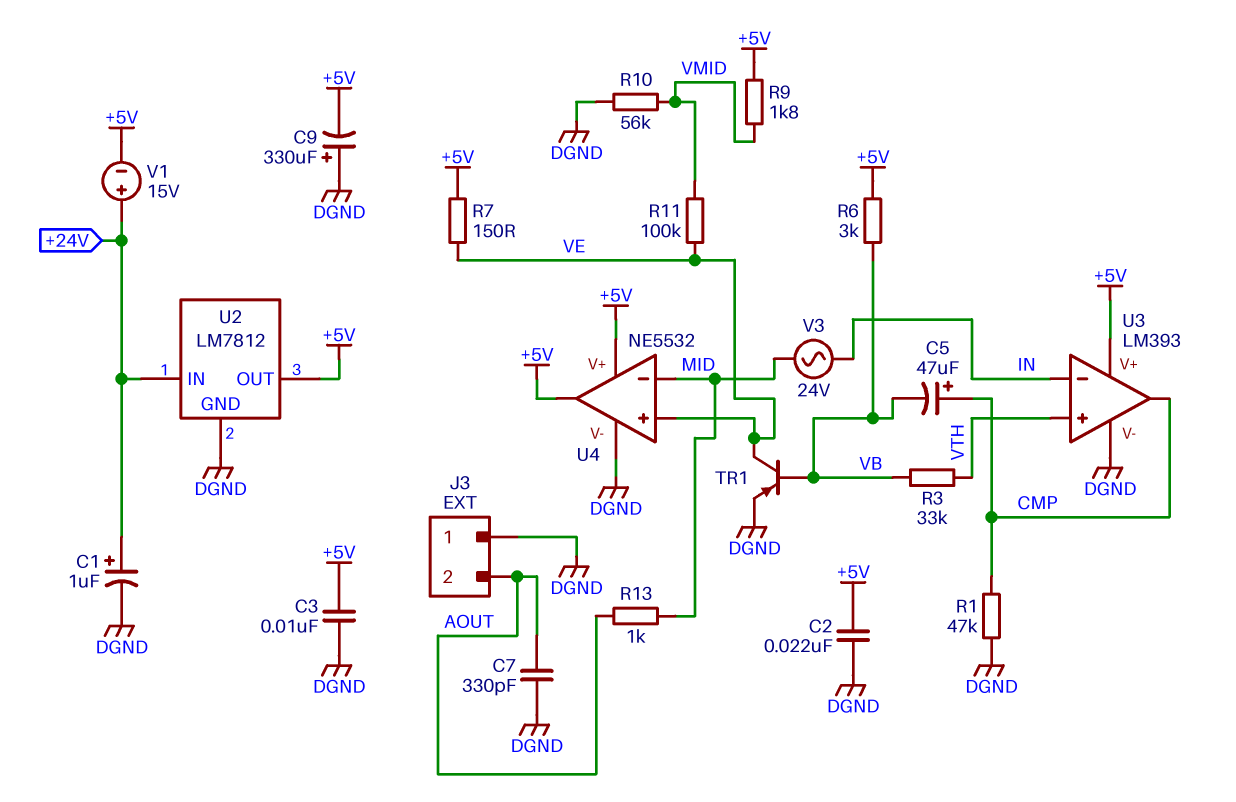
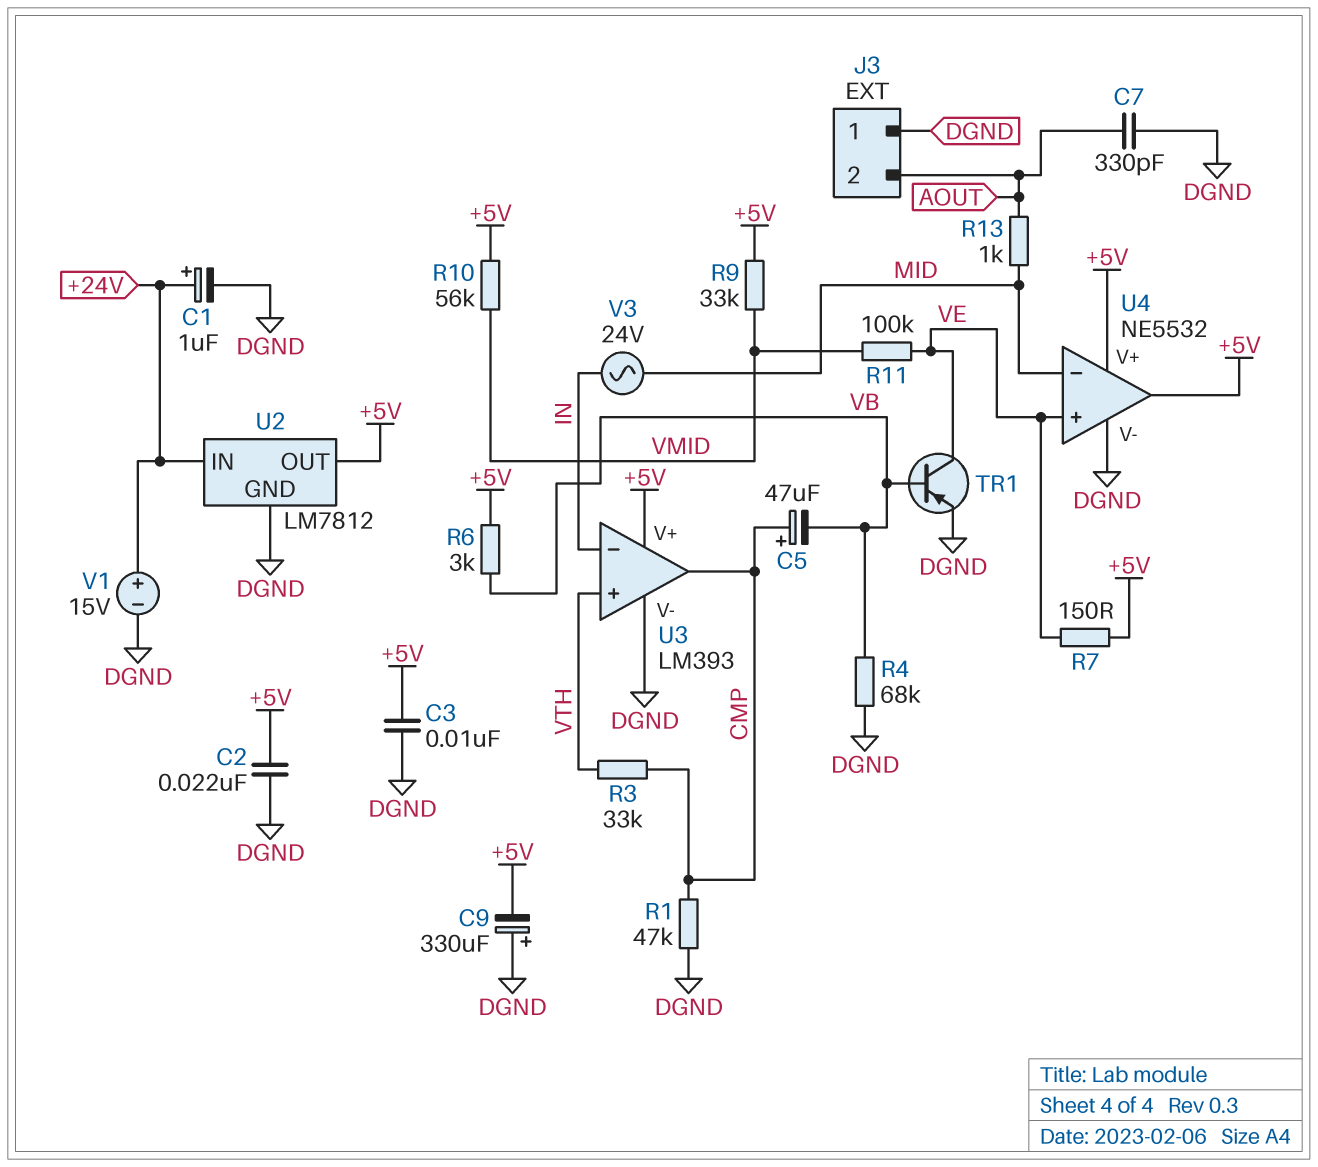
R3: 33k (VB, VTH) -> 33k (CMP, VTH)
R4: none -> 68k (DGND, VB)
R9: 1.8k (+5V, VMID) -> 33k (+5V, VMID)
R10: 56k (DGND, VMID) -> 56k (+5V, VMID)
V1: 15V (plus +24V, minus +5V) -> 15V (plus +24V, minus DGND)

